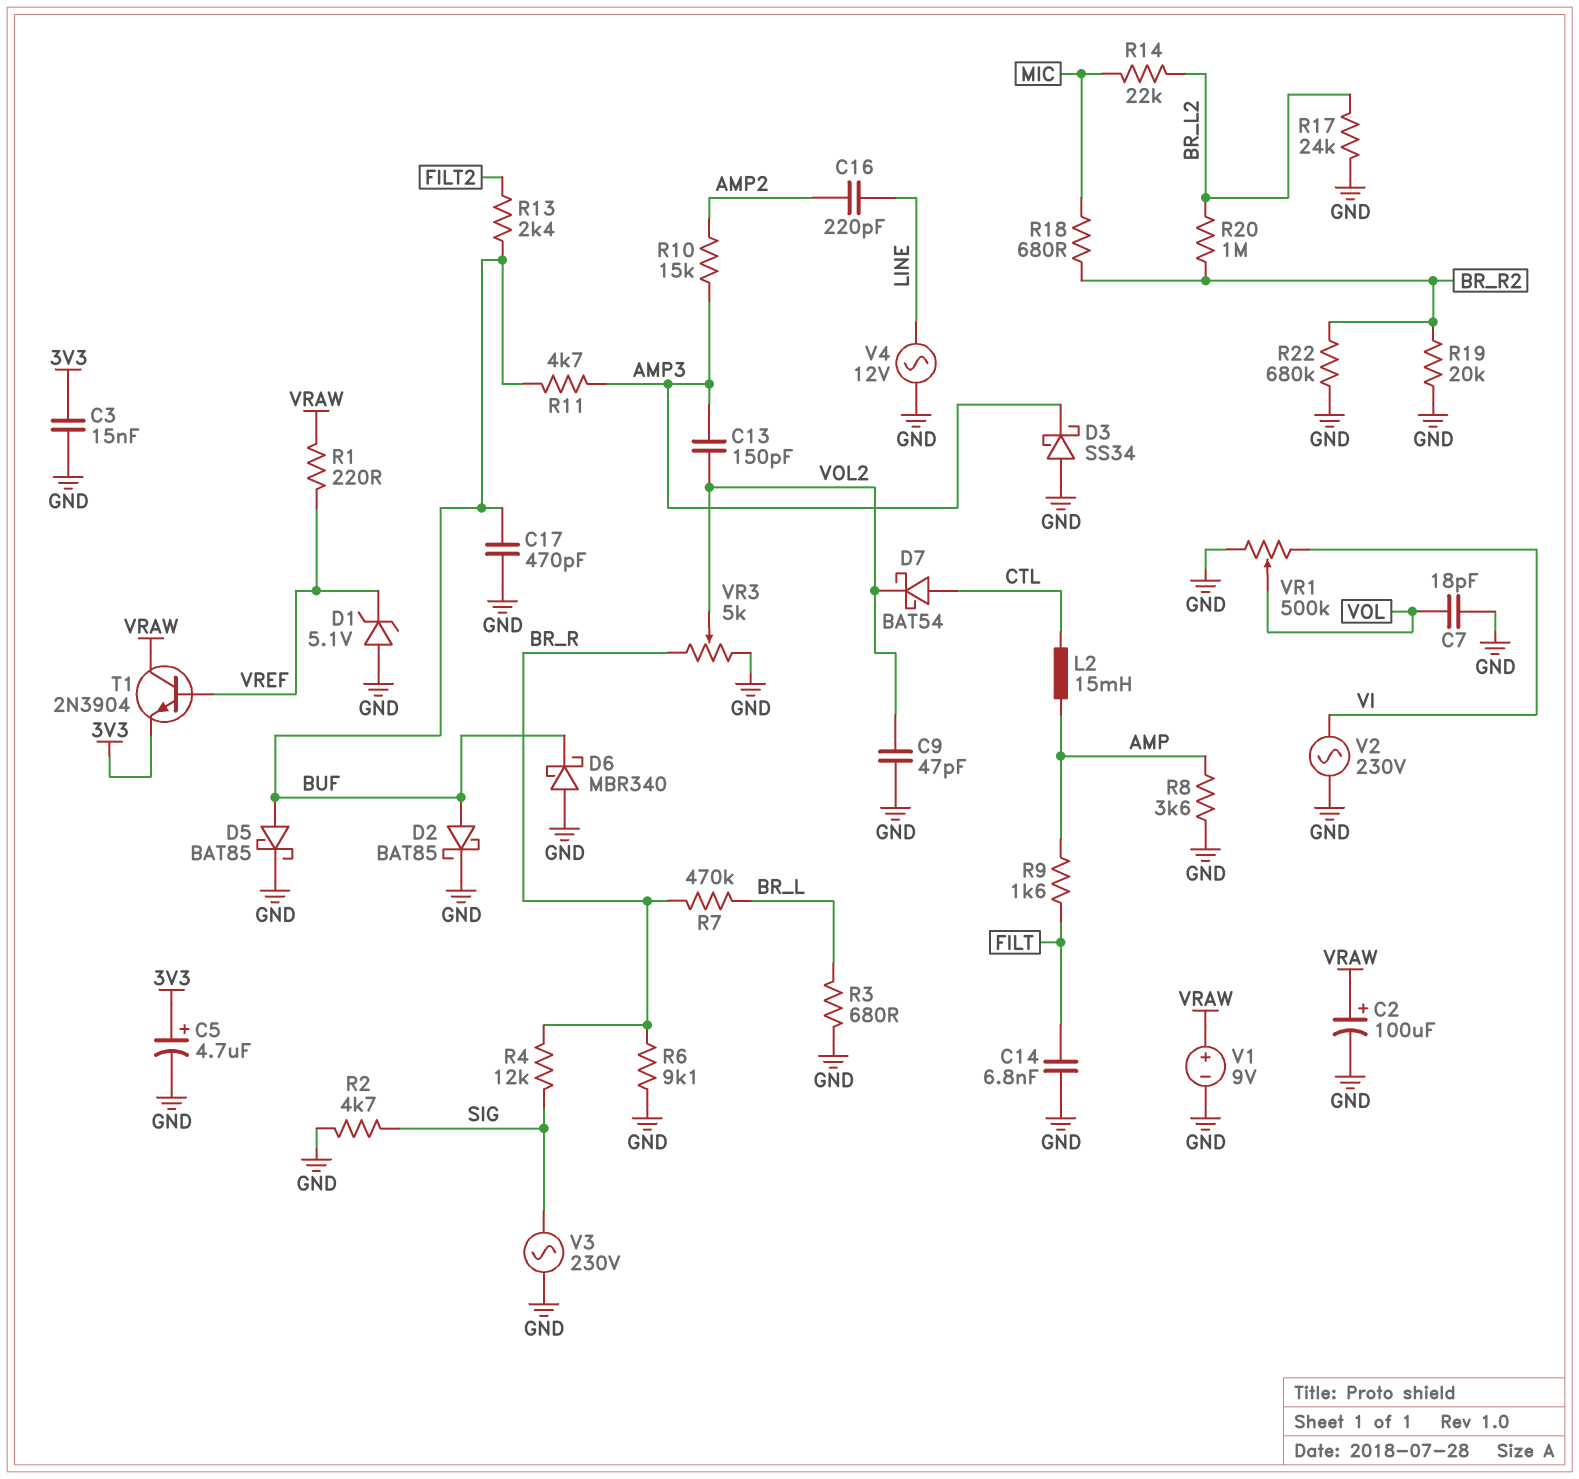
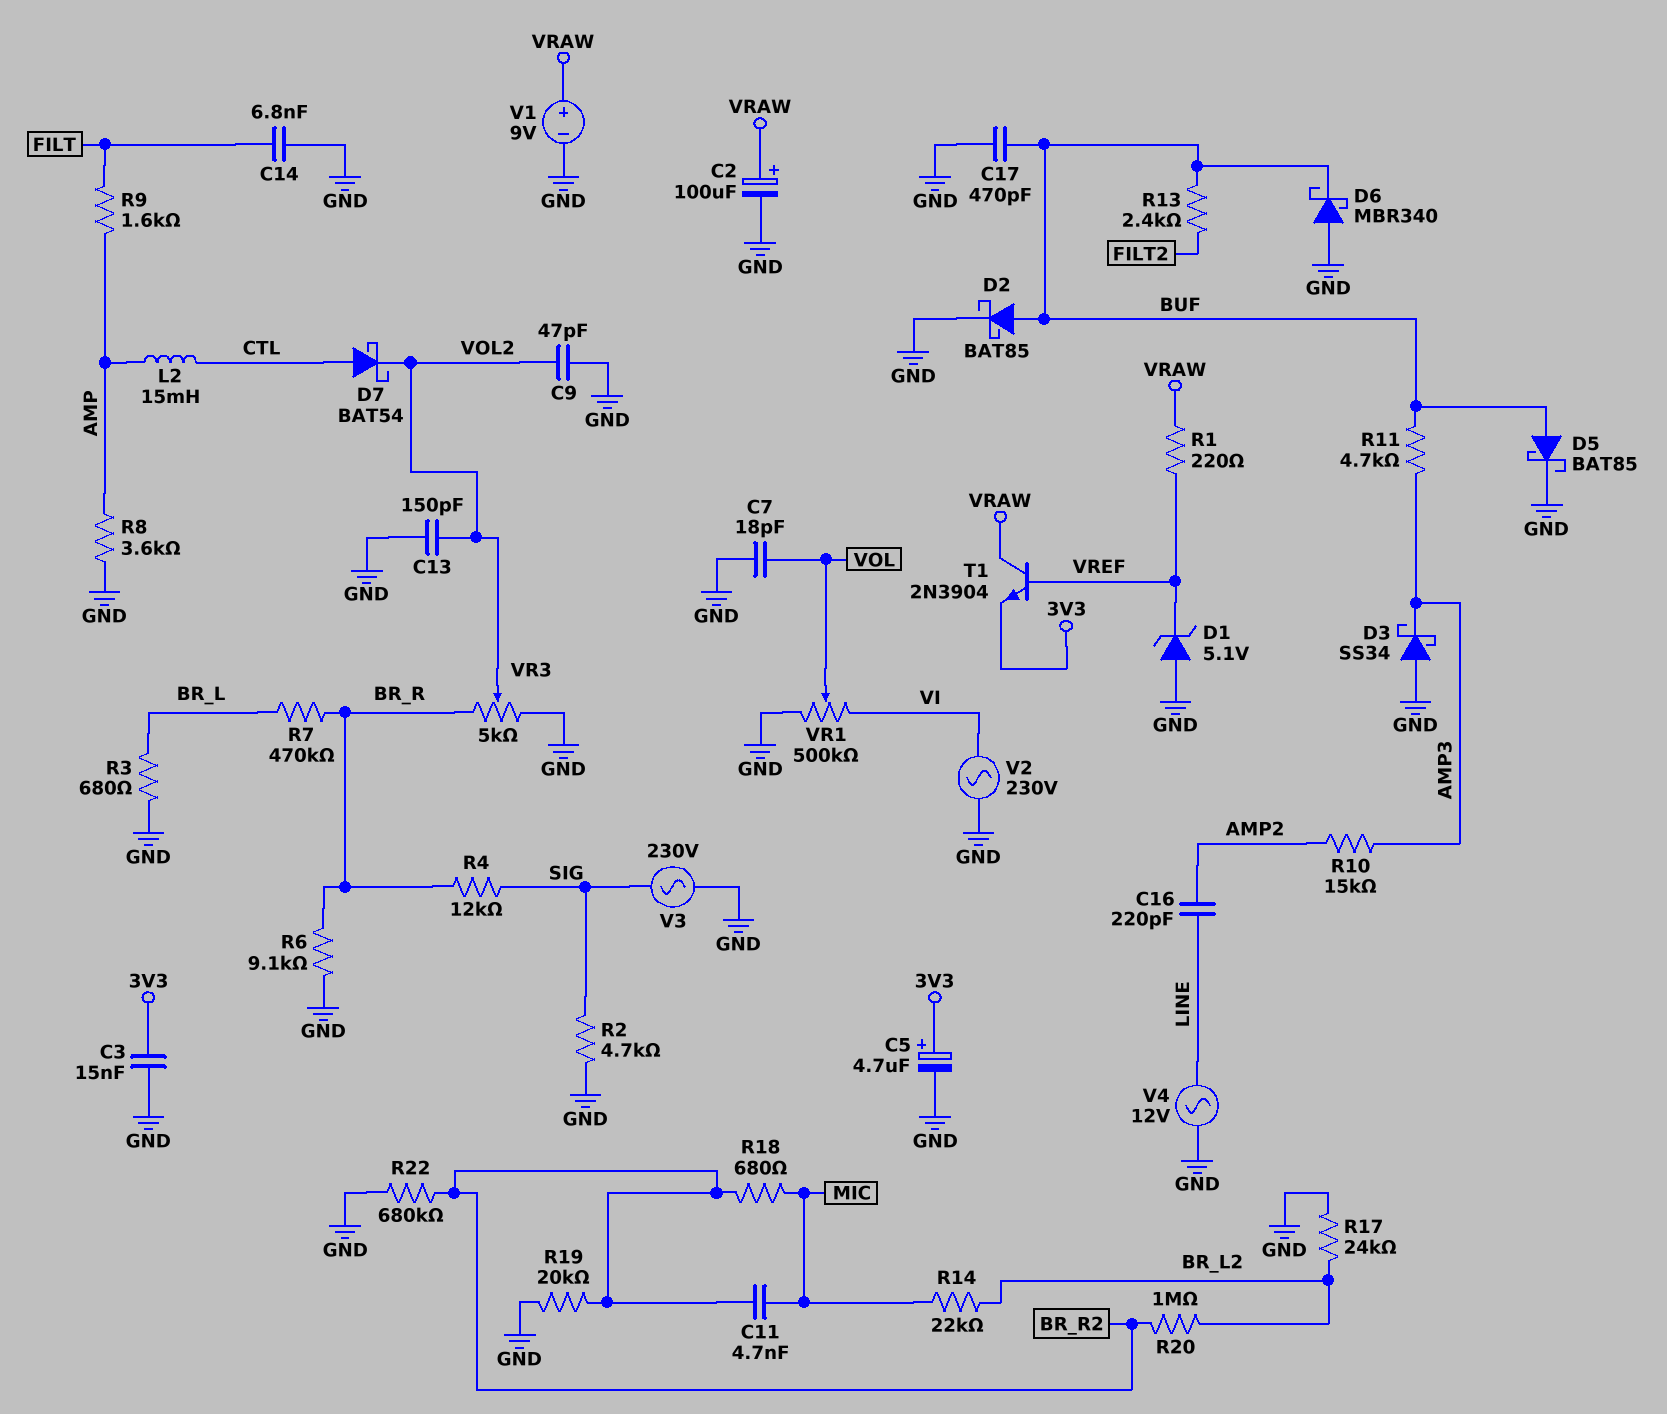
C11: none -> 4.7nF (BR_R2, MIC)
C13: 150pF (AMP3, VOL2) -> 150pF (GND, VOL2)

